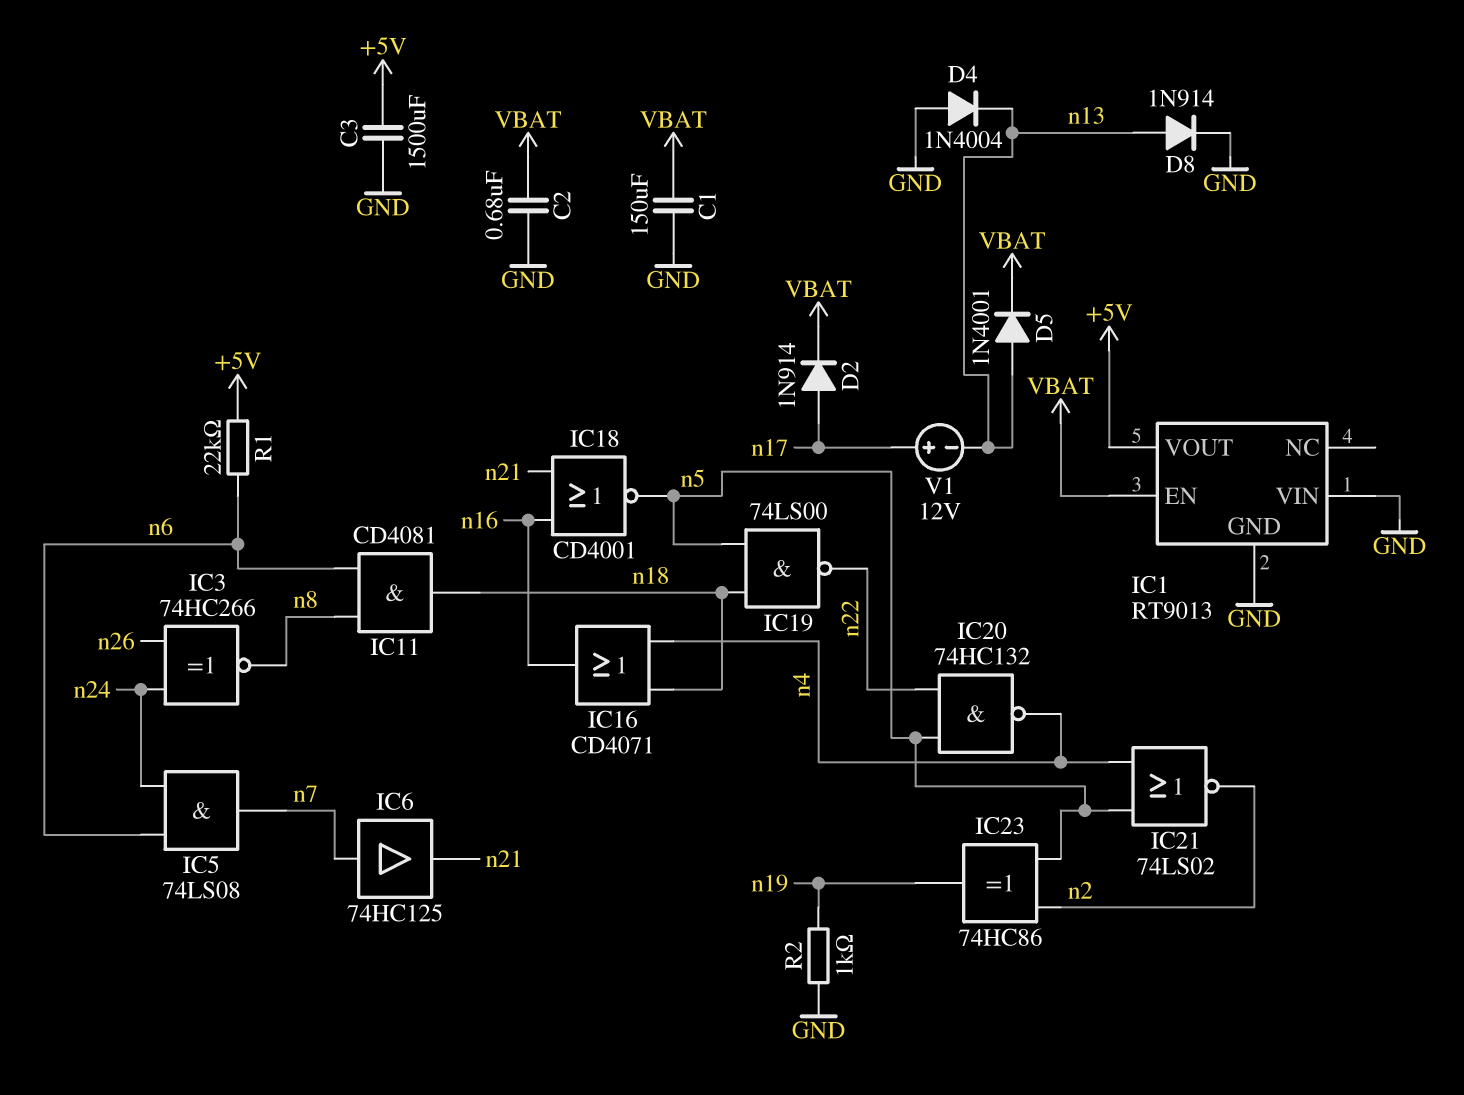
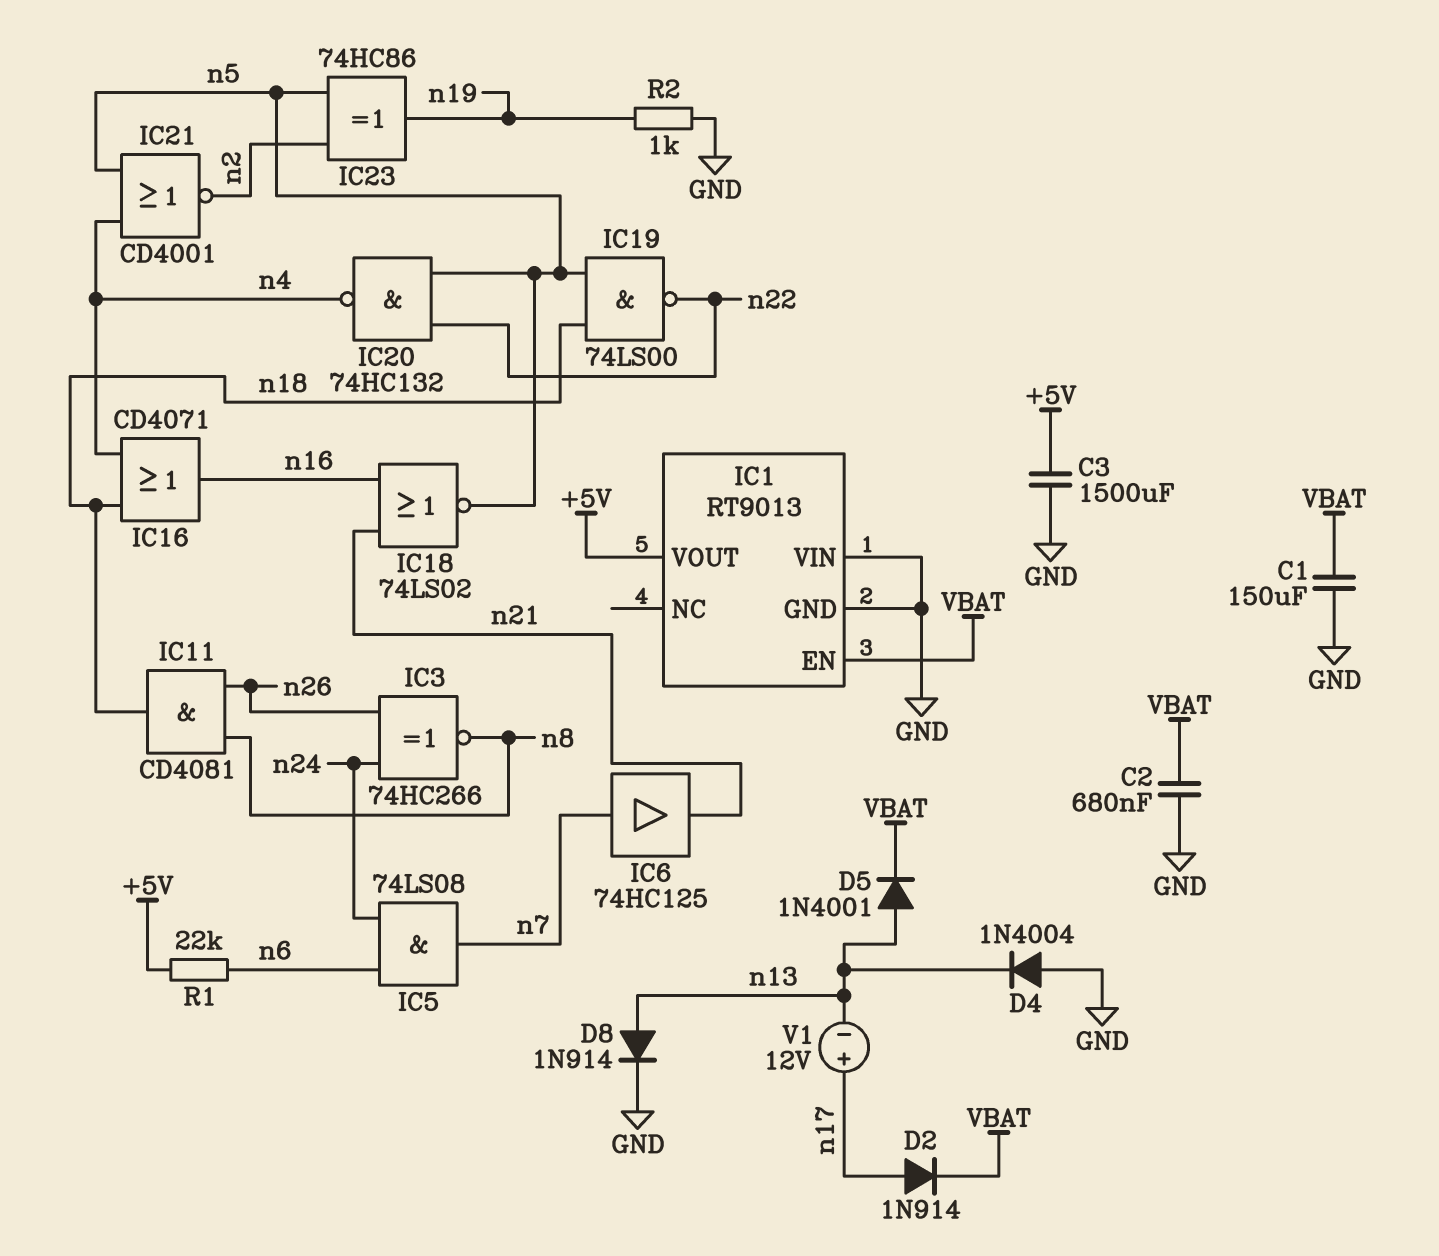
IC11: AND CD4081 (in n6, in n8, out n18) -> AND CD4081 (in n8, in n26, out n18)
IC18: NOR CD4001 (in n16, in n21, out n5) -> NOR 74LS02 (in n16, in n21, out n5)
IC21: NOR 74LS02 (in n4, in n5, out n2) -> NOR CD4001 (in n4, in n5, out n2)

